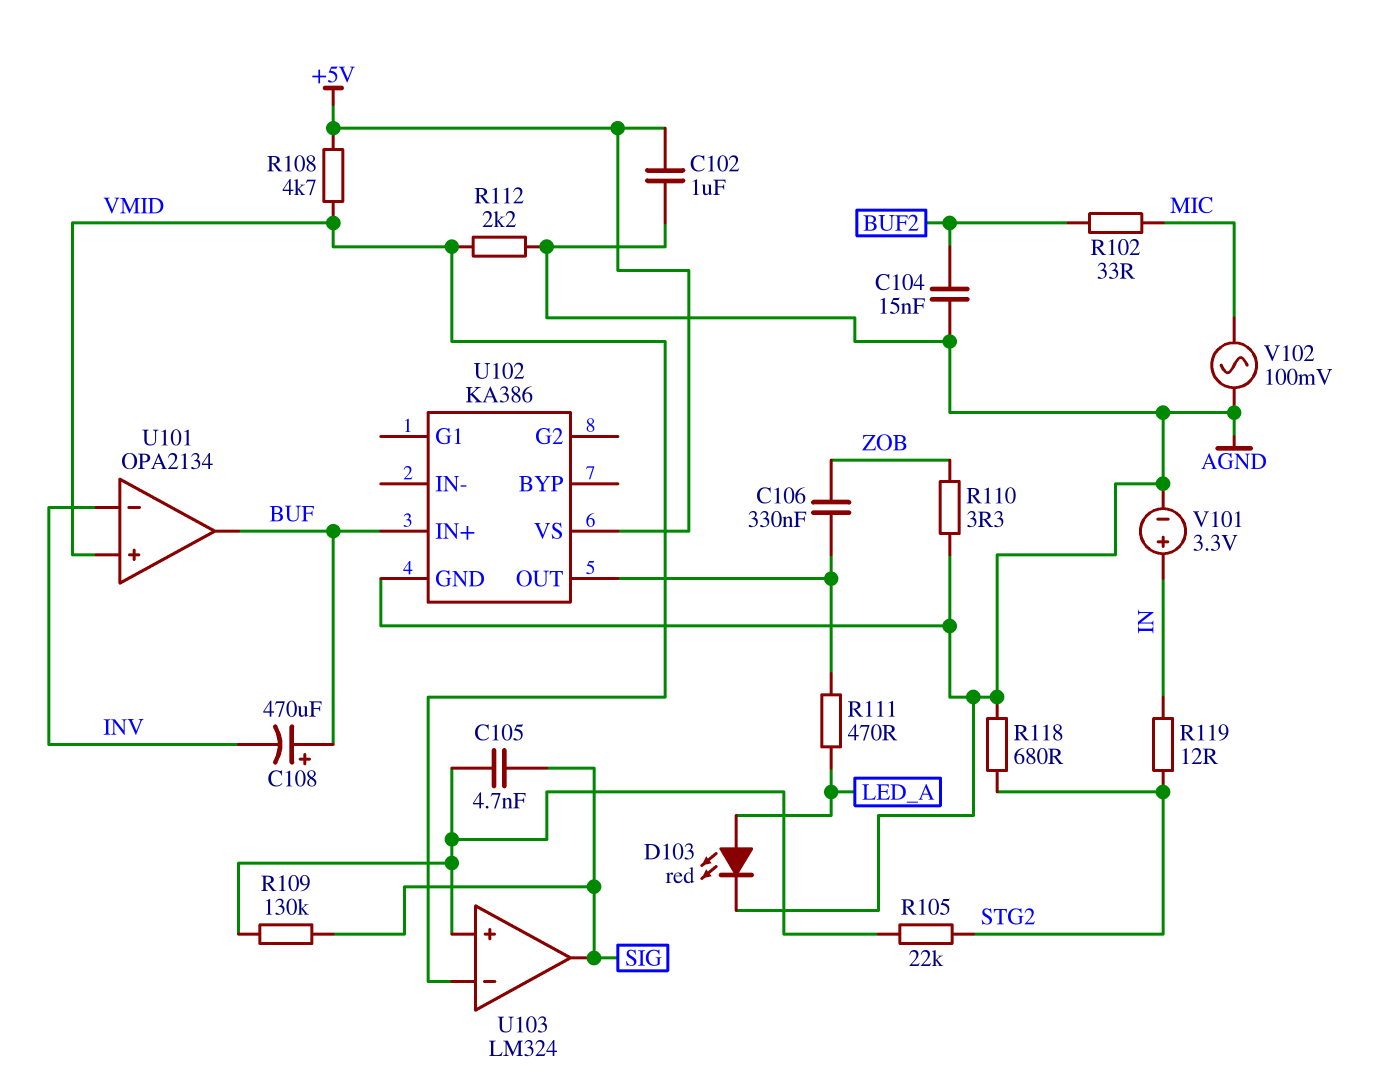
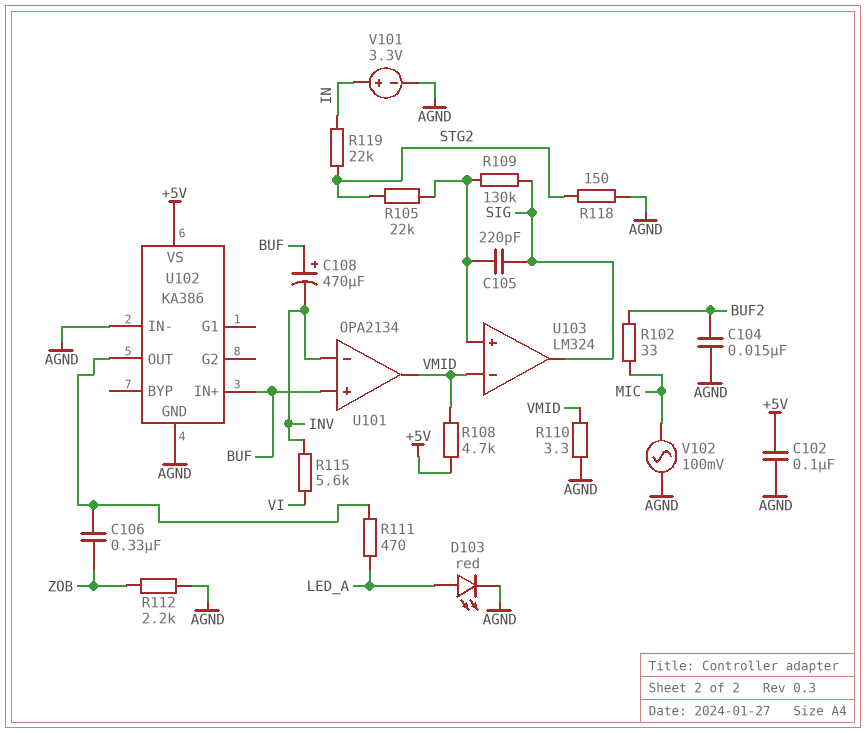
C102: 1uF (+5V, AGND) -> 100nF (+5V, AGND)
C105: 4.7nF (SIG, U103/in+) -> 220pF (SIG, U103/in+)
R110: 3.3 (AGND, ZOB) -> 3.3 (AGND, VMID)
R112: 2.2k (AGND, VMID) -> 2.2k (AGND, ZOB)
R115: none -> 5.6k (INV, VI)
R118: 680 (AGND, STG2) -> 150 (AGND, STG2)
R119: 12 (IN, STG2) -> 22k (IN, STG2)
U101 pin in+: VMID -> BUF
U101 pin out: BUF -> VMID
U102 pin IN-: none -> AGND

